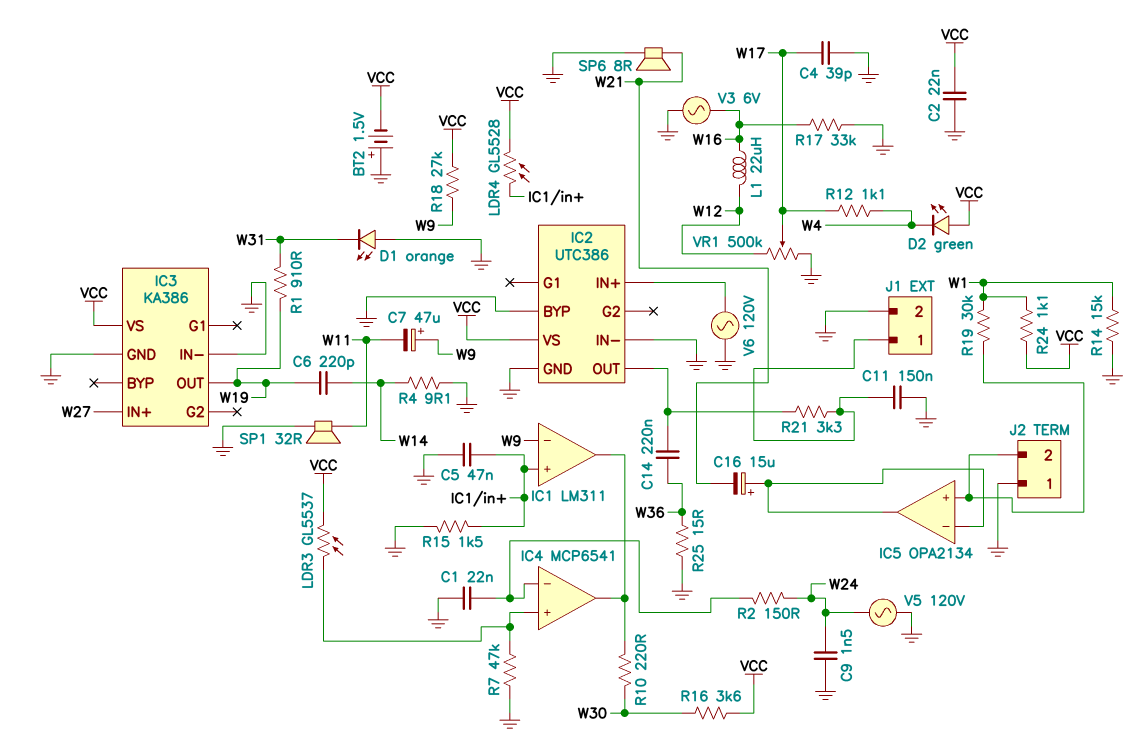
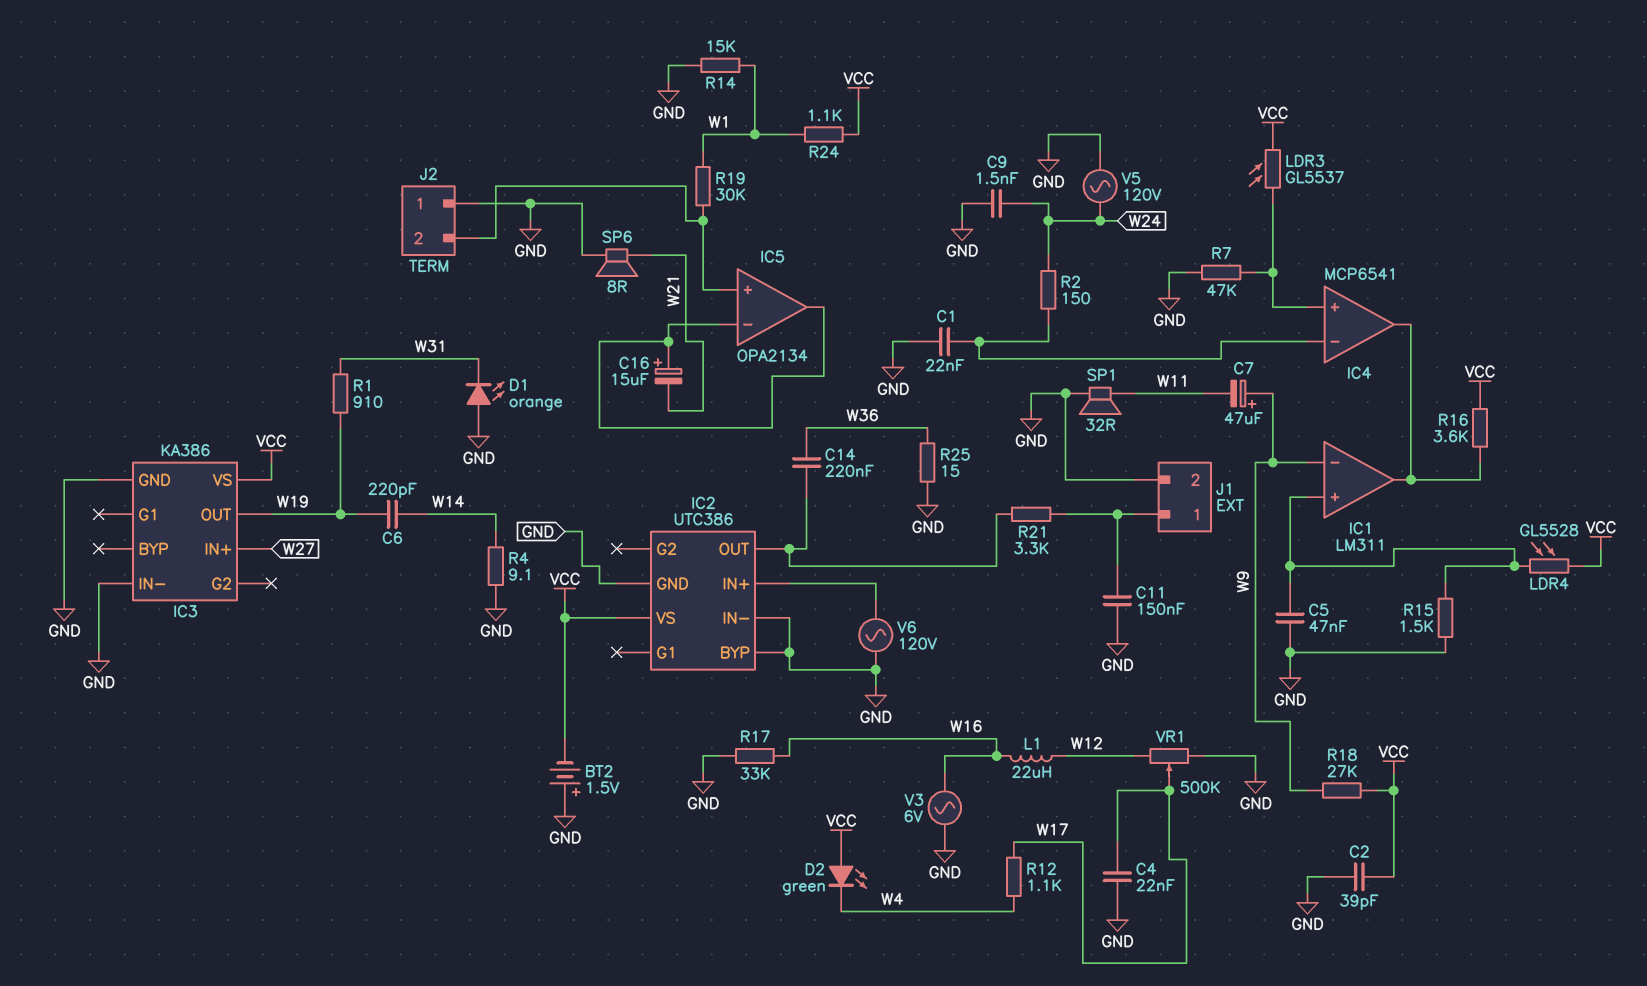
C2: 22nF (GND, VCC) -> 39pF (GND, VCC)
C4: 39pF (GND, W17) -> 22nF (GND, W17)
R10: 220 (IC1/out, W30) -> none
R16: 3.6k (VCC, W30) -> 3.6k (IC1/out, VCC)

